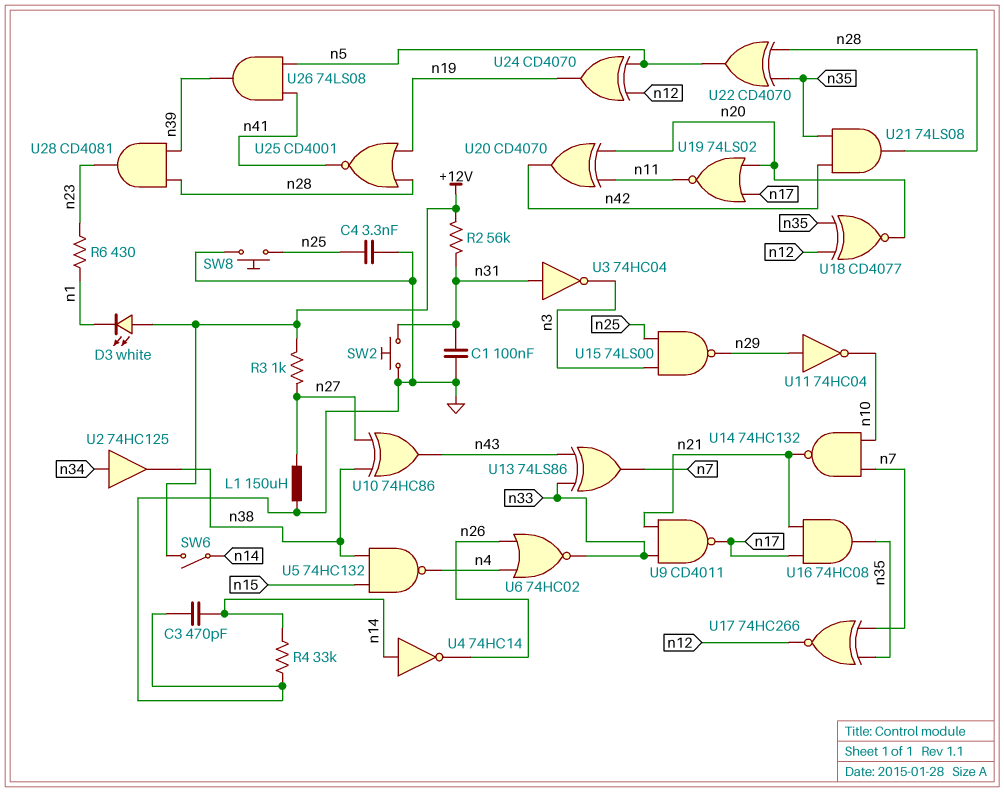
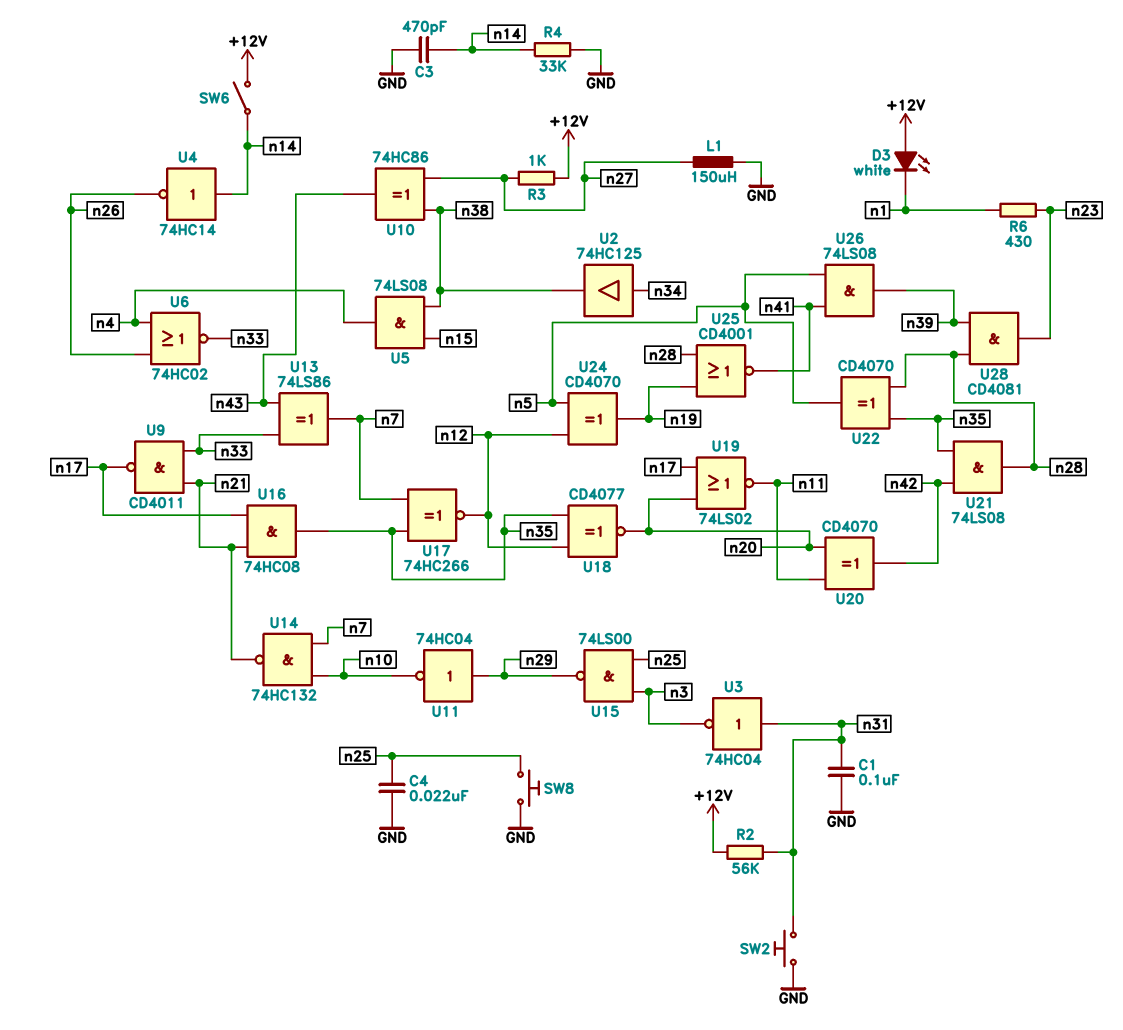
C4: 3.3nF (GND, n25) -> 22nF (GND, n25)
U5: NAND 74HC132 (in n15, in n38, out n4) -> AND 74LS08 (in n15, in n38, out n4)

